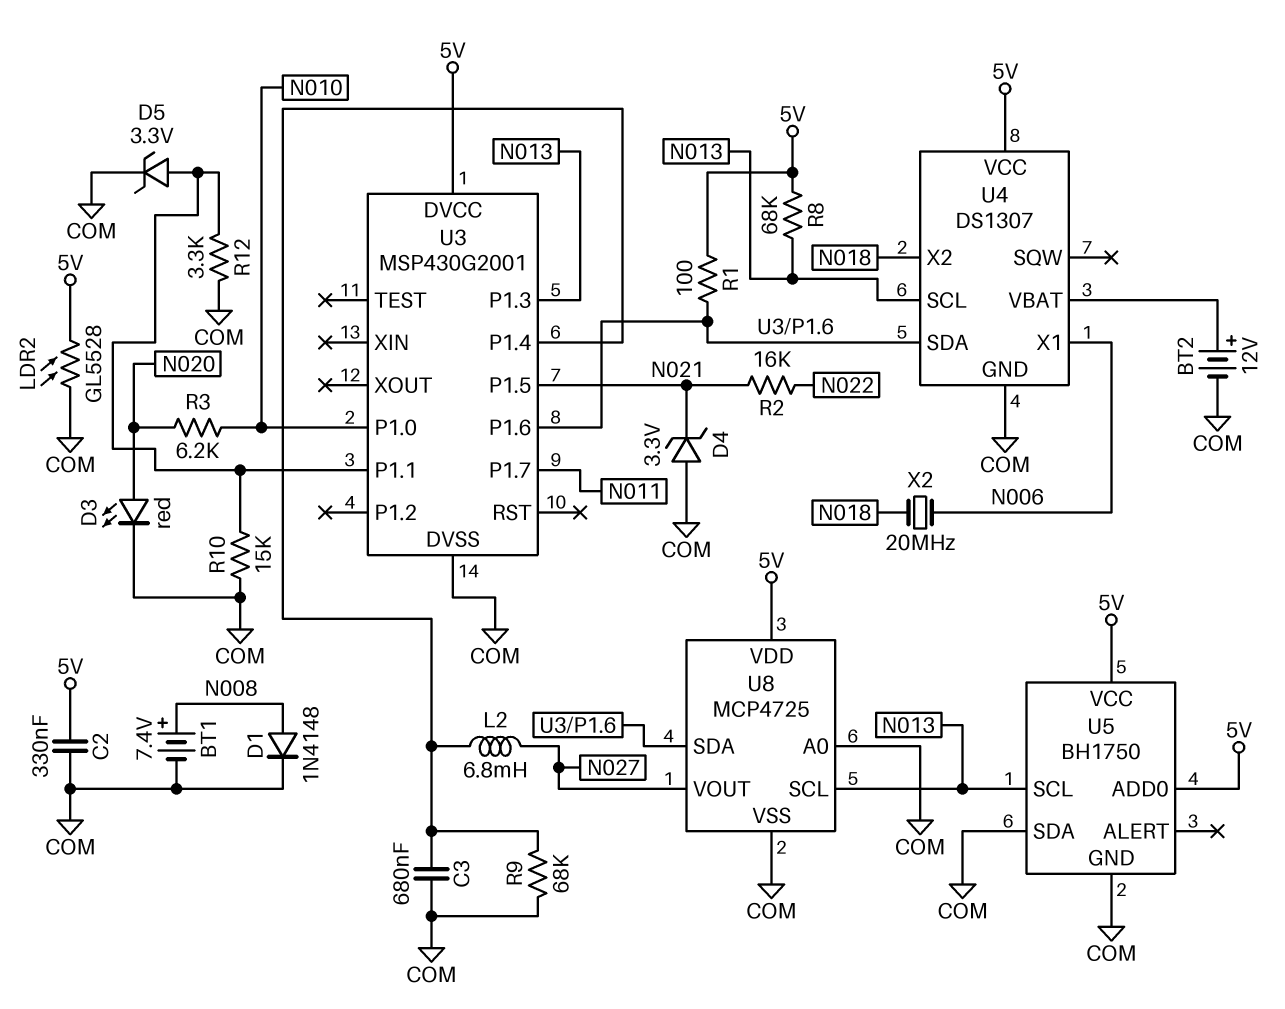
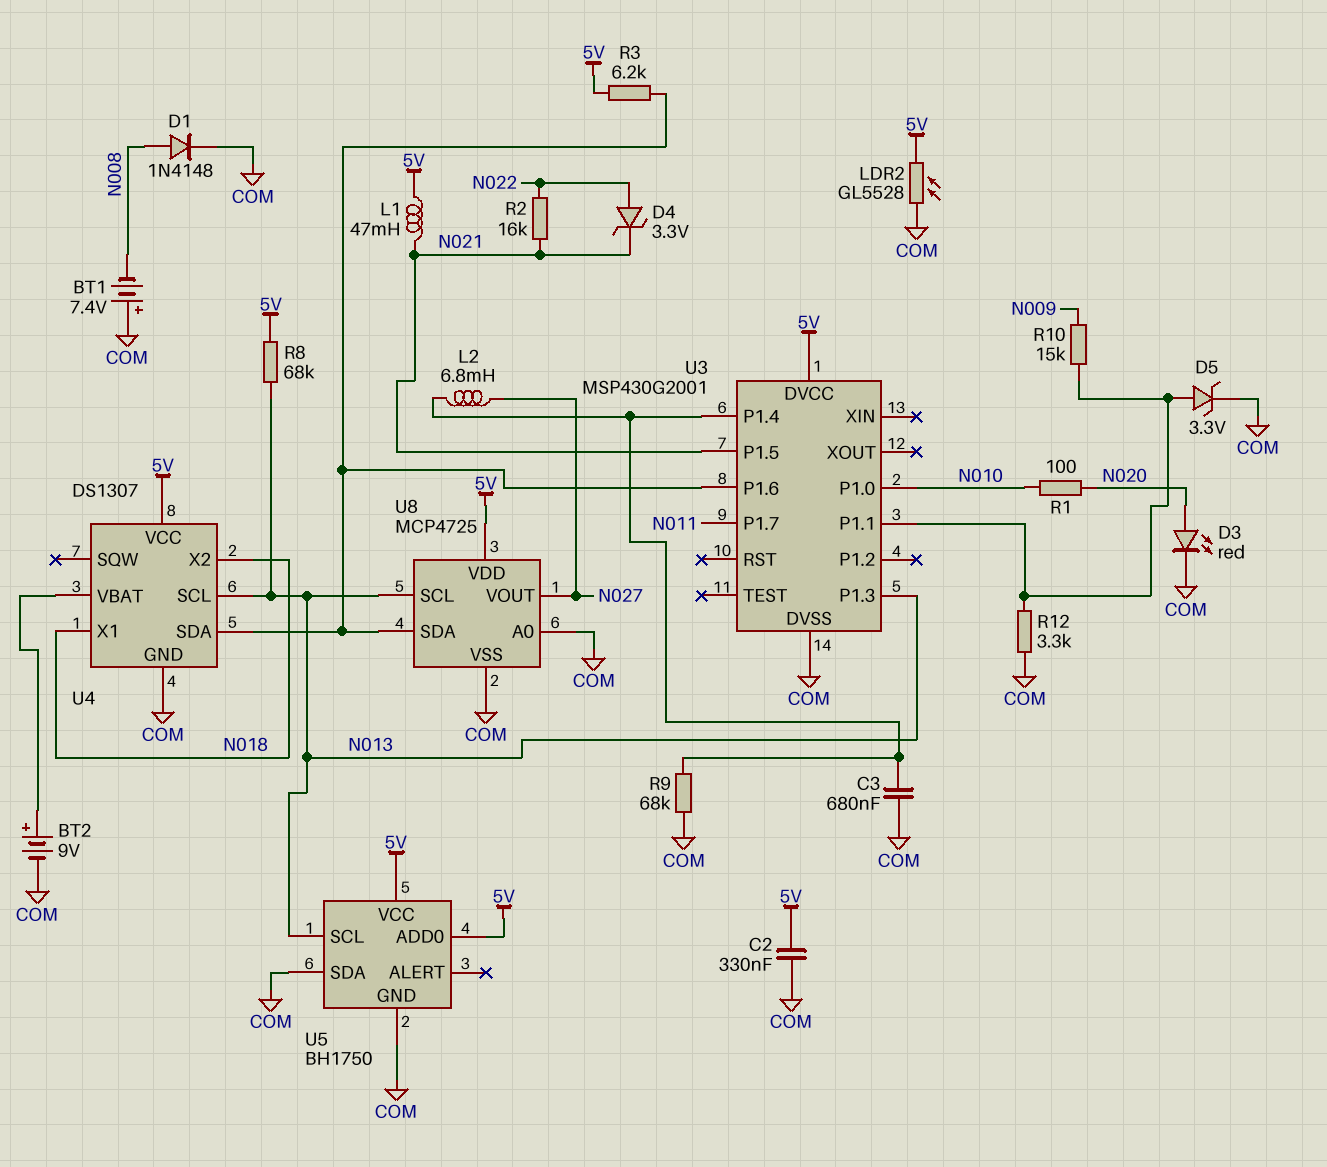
BT1: 7.4V (plus N008, minus COM) -> 7.4V (plus COM, minus N008)
BT2: 12V (plus U4/VBAT, minus COM) -> 9V (plus U4/VBAT, minus COM)
D4: zener 3.3V (A COM, K N021) -> zener 3.3V (A N022, K N021)
L1: none -> 47mH (5V, N021)
R1: 100 (5V, U3/P1.6) -> 100 (N010, N020)
R3: 6.2k (N010, N020) -> 6.2k (5V, U3/P1.6)
R10: 15k (COM, U3/P1.1) -> 15k (N009, U3/P1.1)
U4 pin X1: N006 -> N018
X2: 20MHz (N006, N018) -> none

